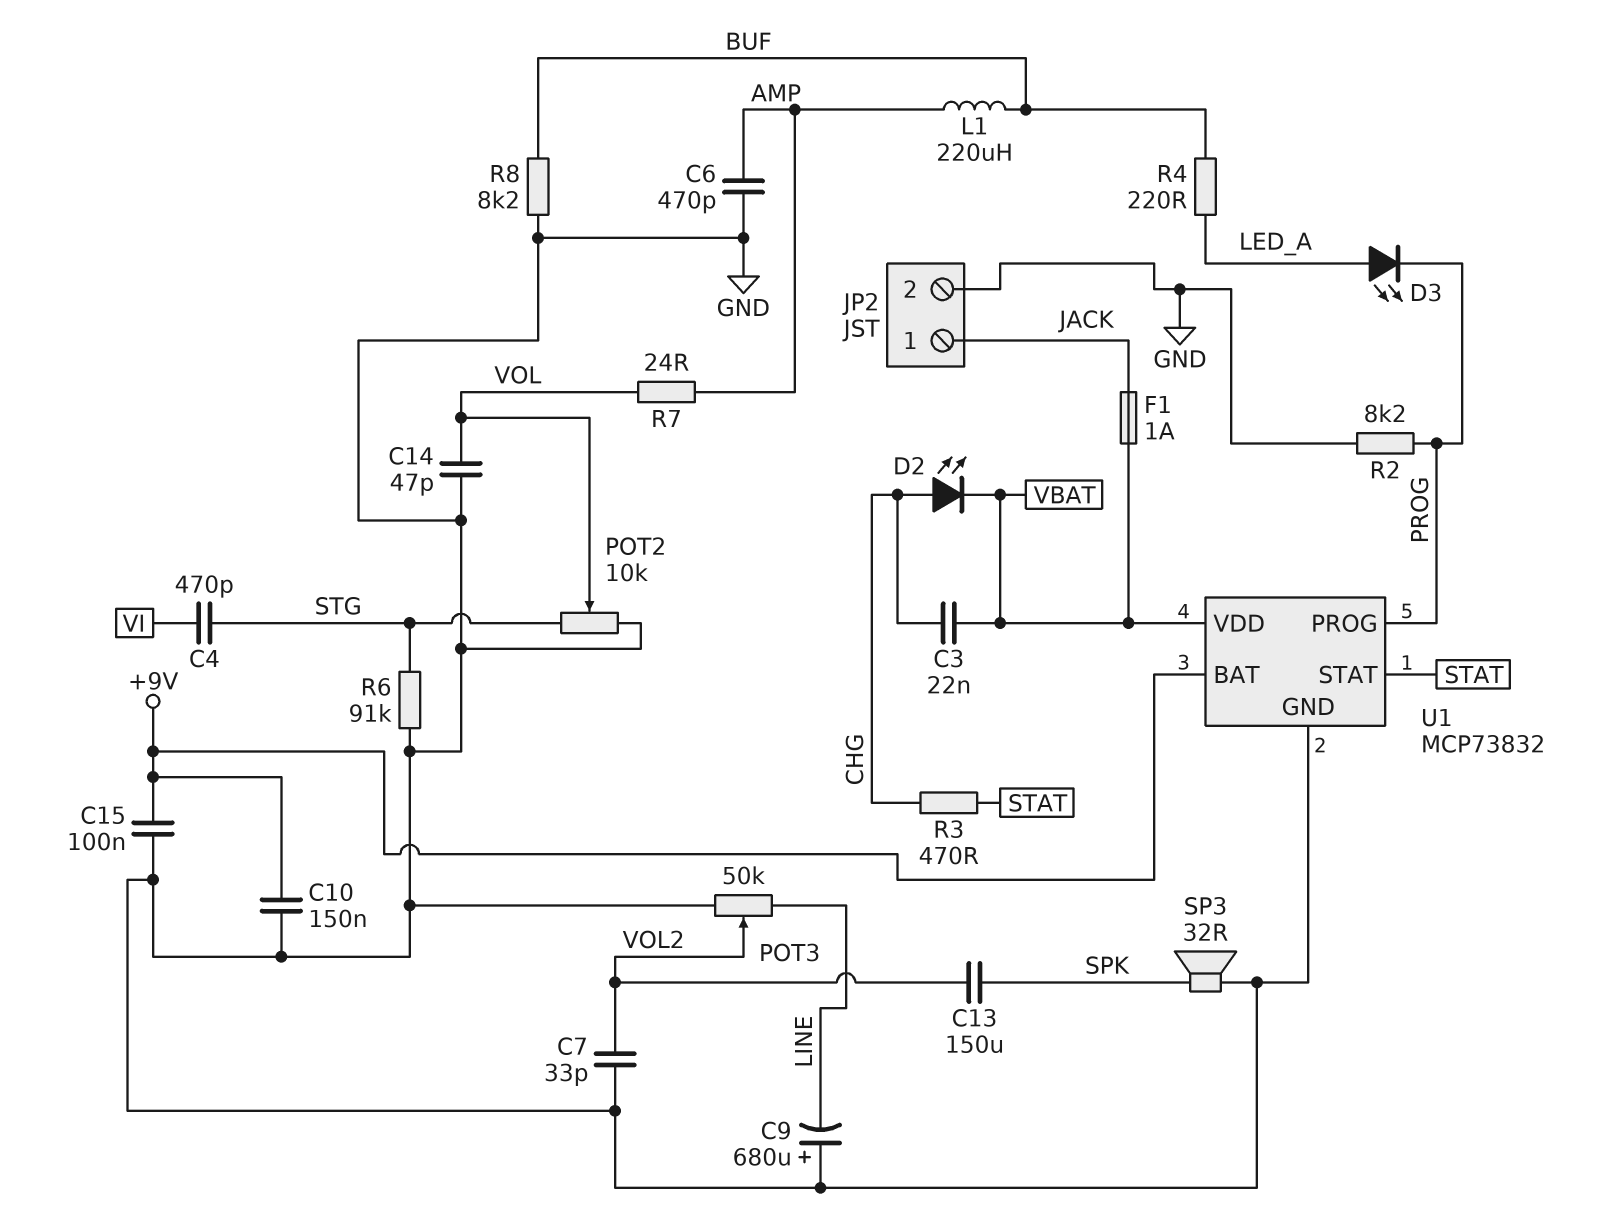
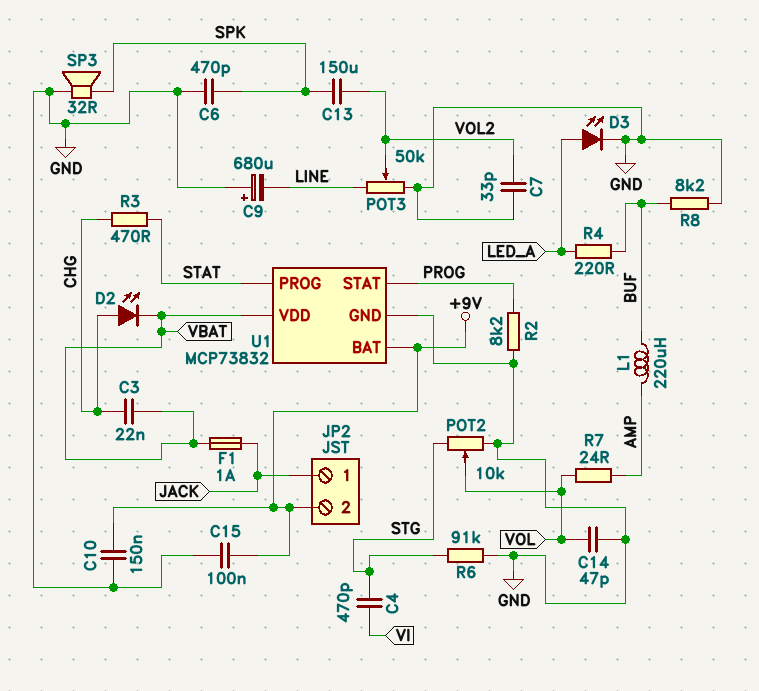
C6: 470pF (AMP, GND) -> 470pF (GND, SPK)
D3: LED (A LED_A, K PROG) -> LED (A LED_A, K GND)
JP2 pin 2: GND -> +9V
U1 pin PROG: PROG -> STAT
U1 pin STAT: STAT -> PROG

